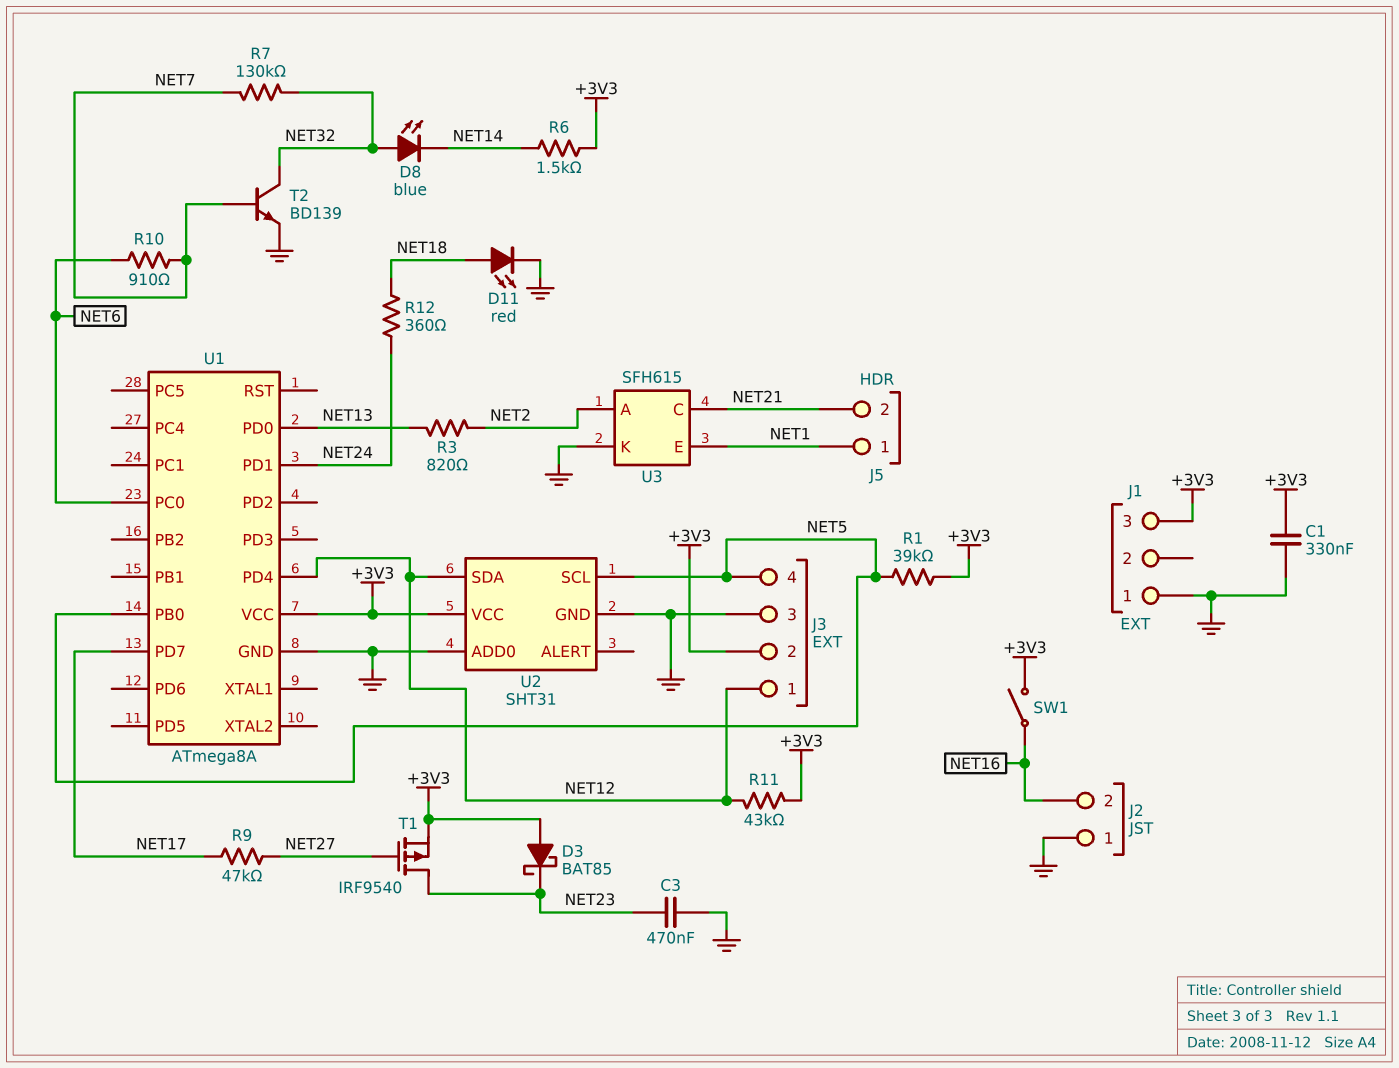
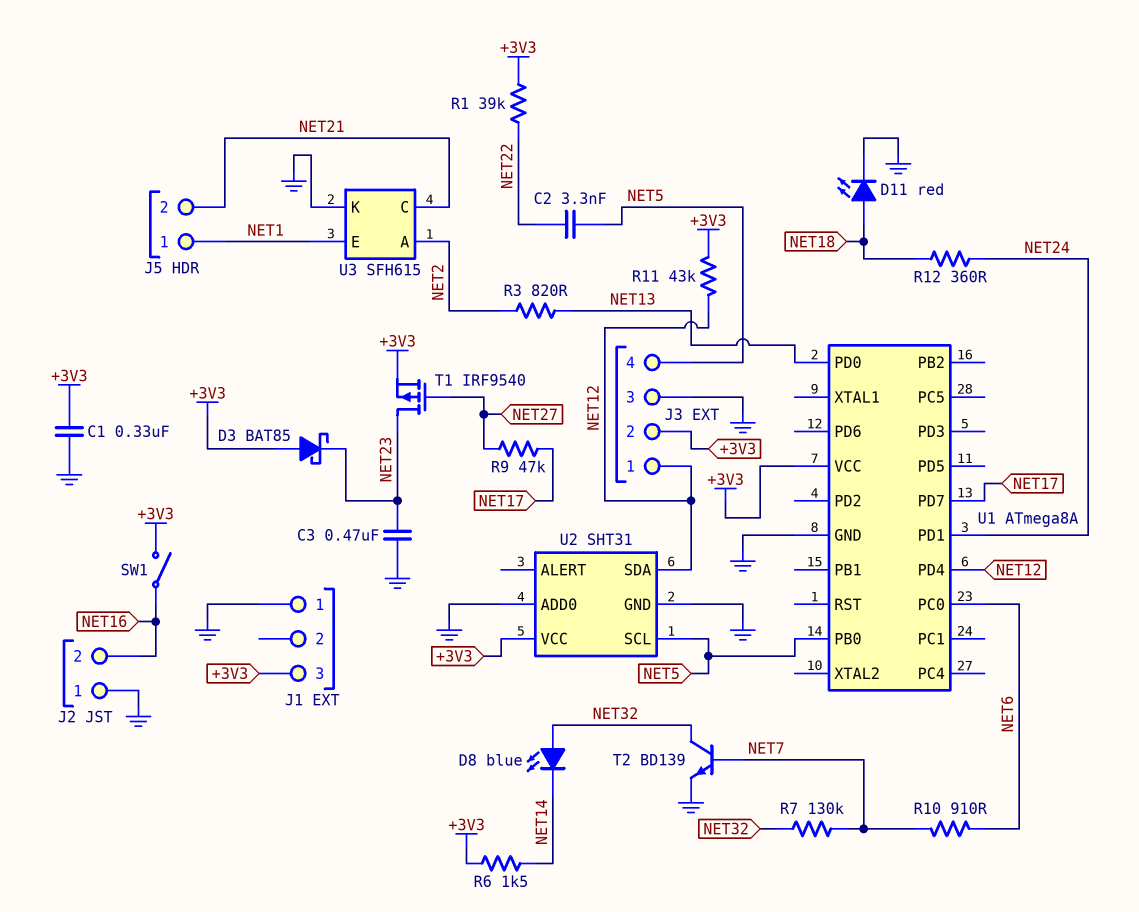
C2: none -> 3.3nF (NET5, NET22)
R1: 39k (+3V3, NET5) -> 39k (+3V3, NET22)

